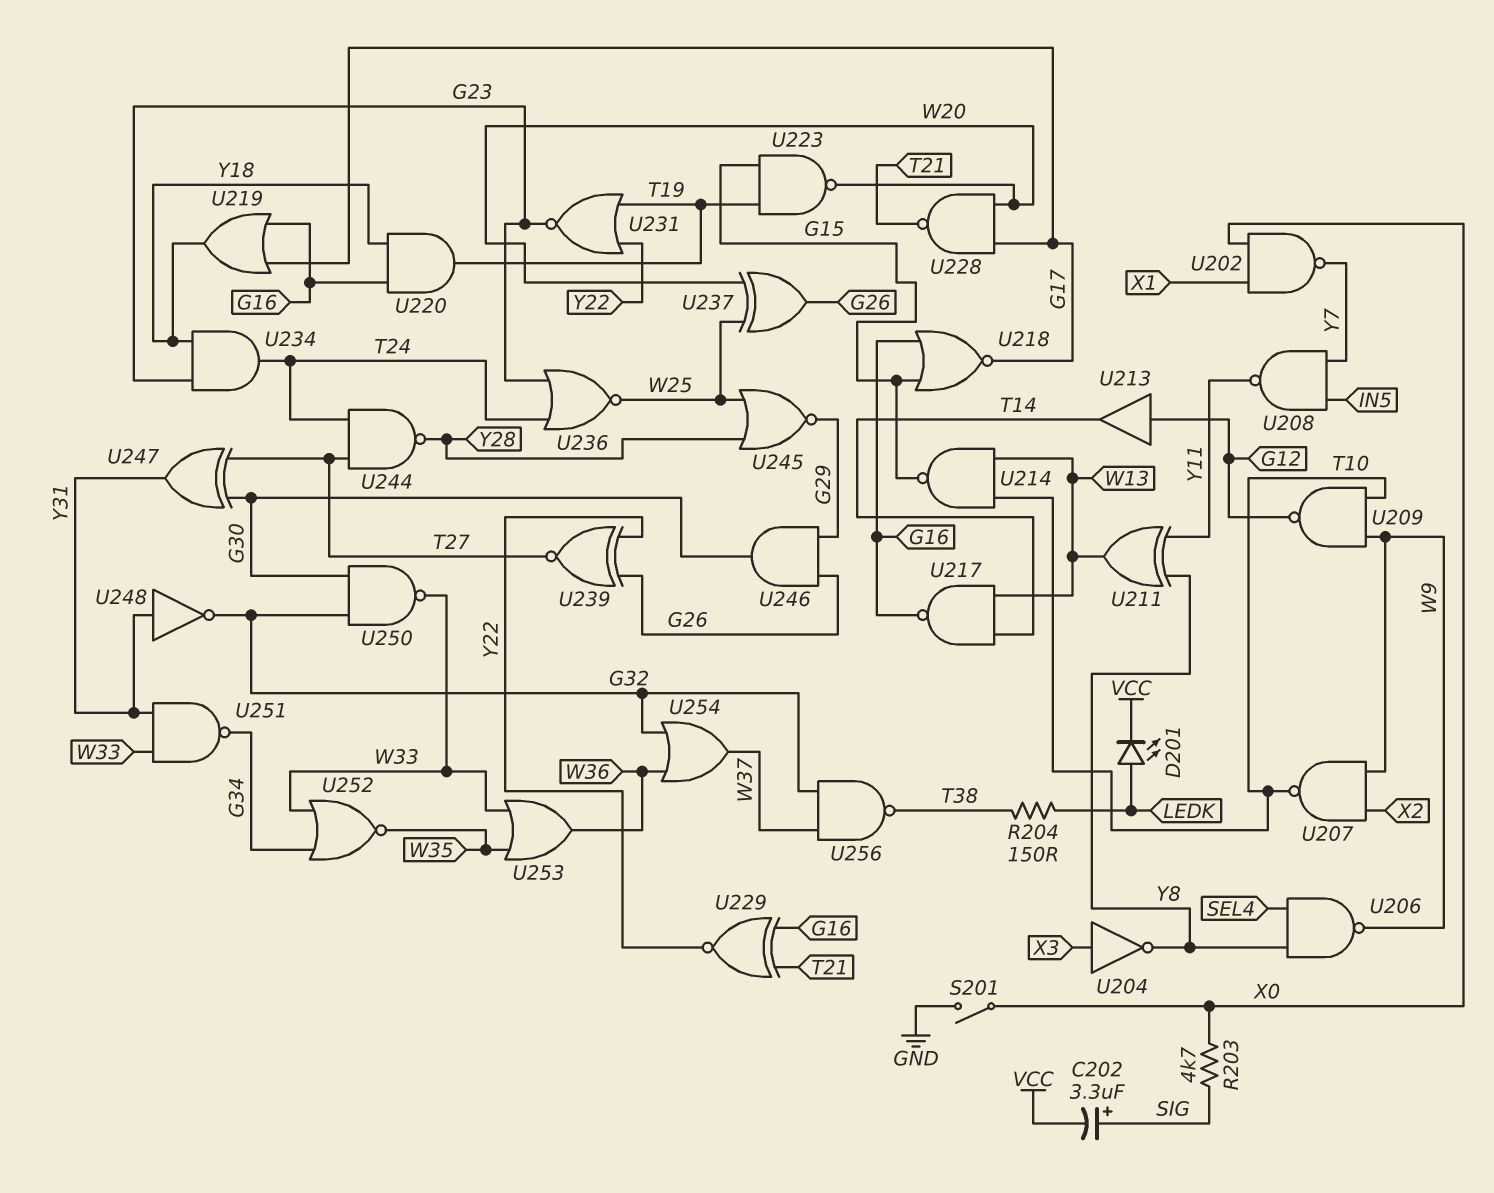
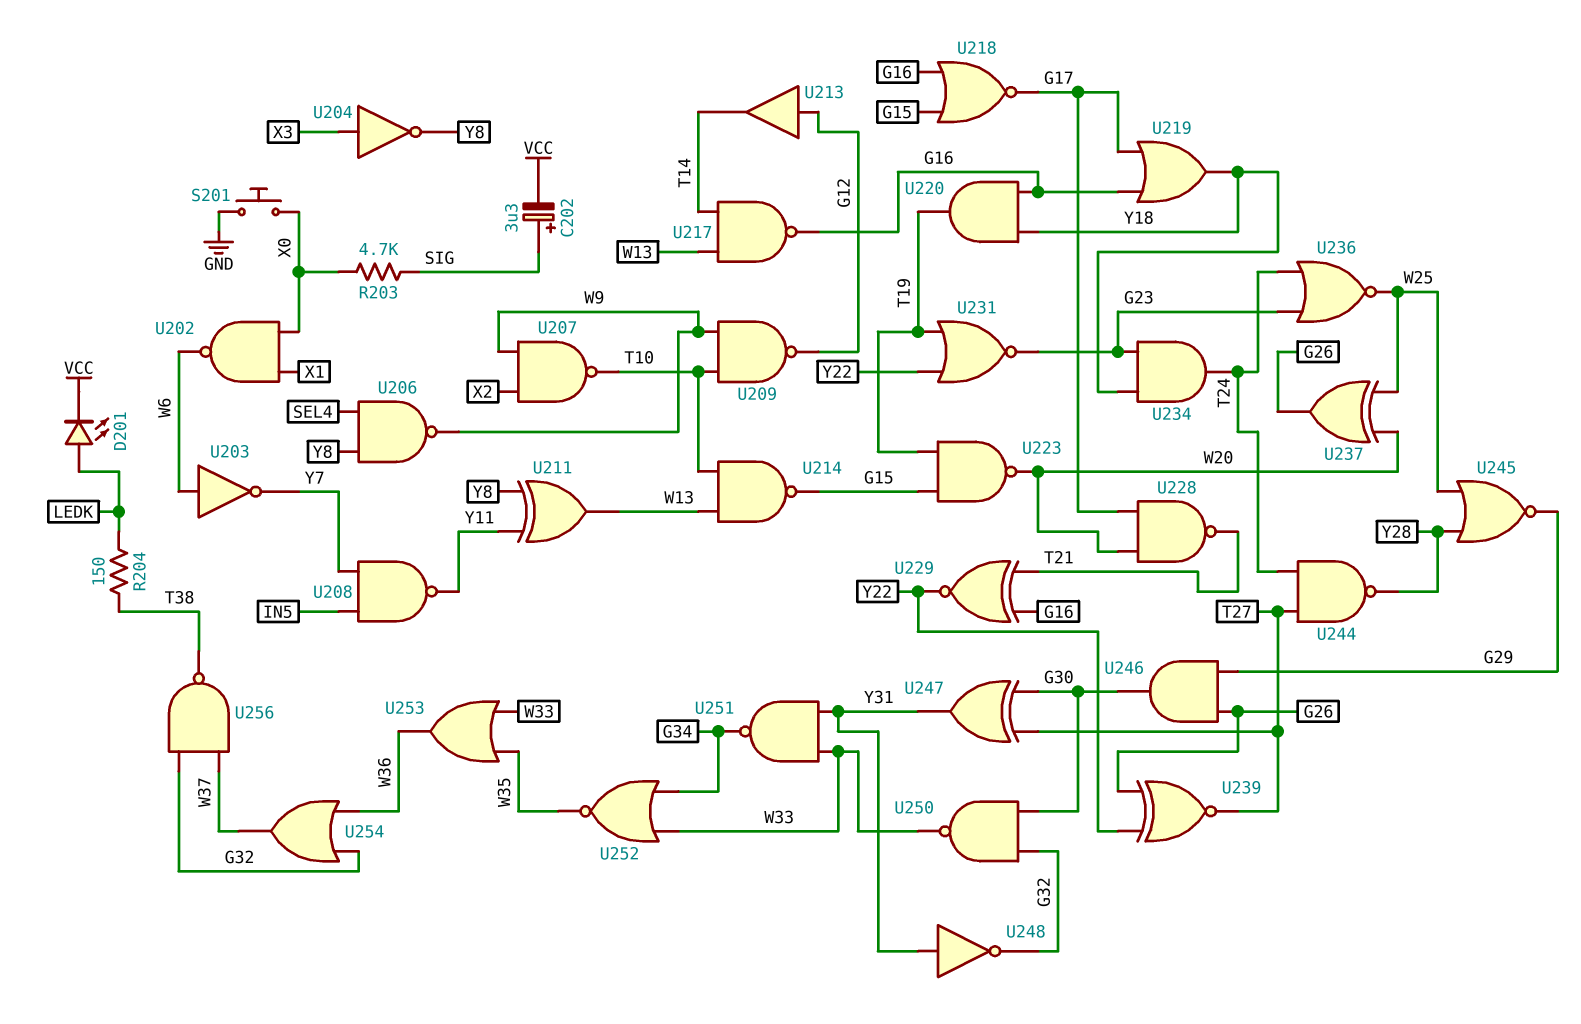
S201: switch (GND, X0) -> button (GND, X0)
U202: NAND (in X0, in X1, out Y7) -> NAND (in X0, in X1, out W6)
U203: none -> NOT (in W6, out Y7)

